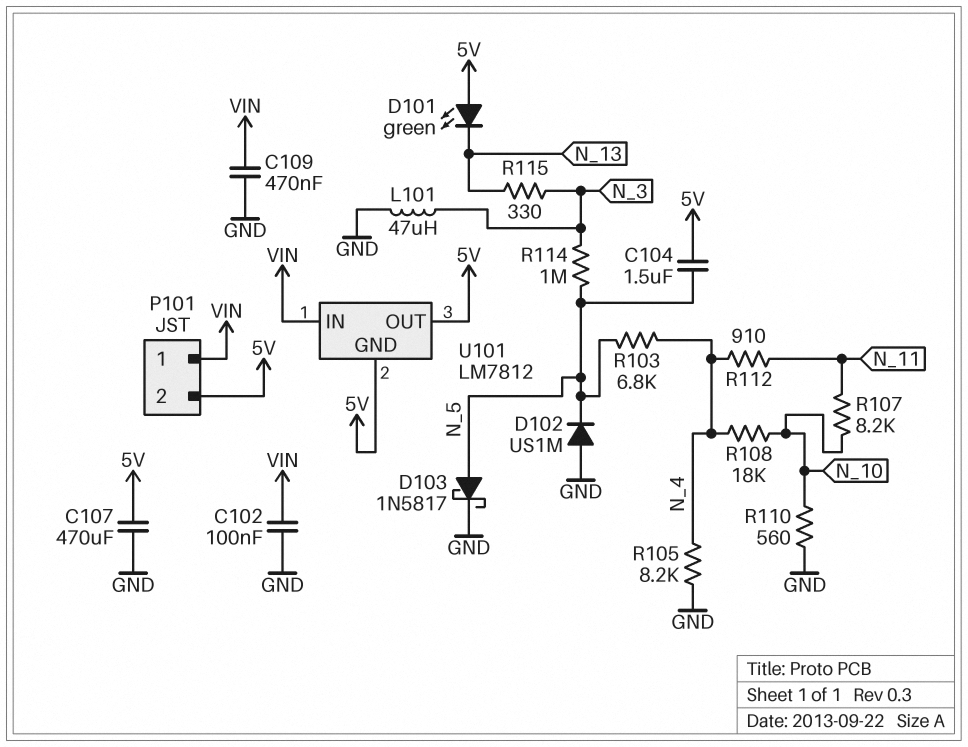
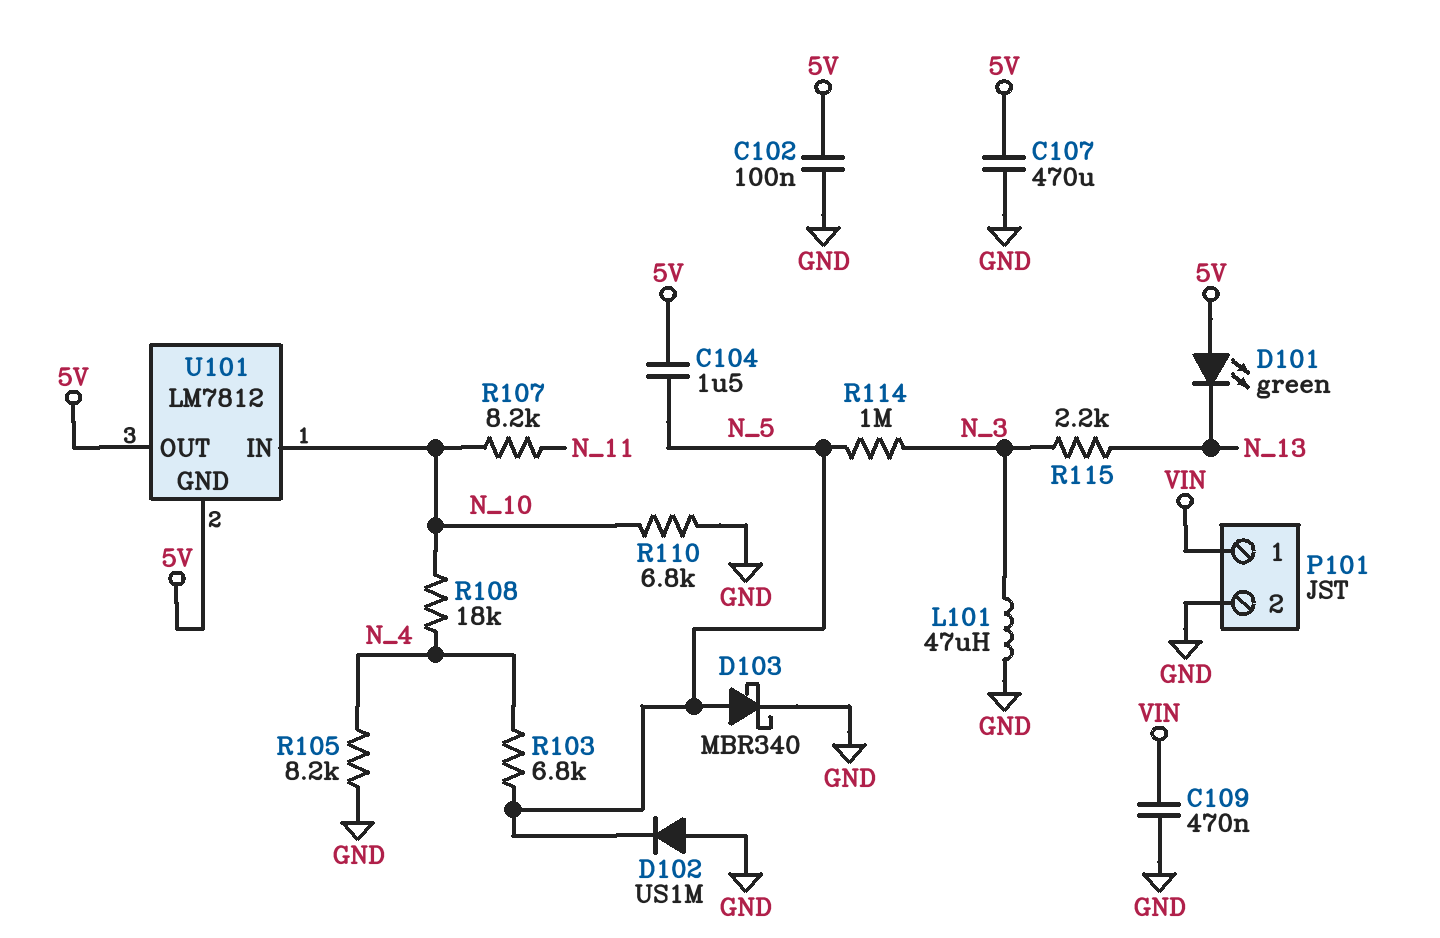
C102: 100nF (GND, VIN) -> 100nF (5V, GND)
D103: schottky 1N5817 (A N_5, K GND) -> schottky MBR340 (A N_5, K GND)
P101 pin 2: 5V -> GND
R110: 560 (GND, N_10) -> 6.8k (GND, N_10)
R112: 910 (N_4, N_11) -> none
R115: 330 (N_3, N_13) -> 2.2k (N_3, N_13)
U101 pin IN: VIN -> N_10

